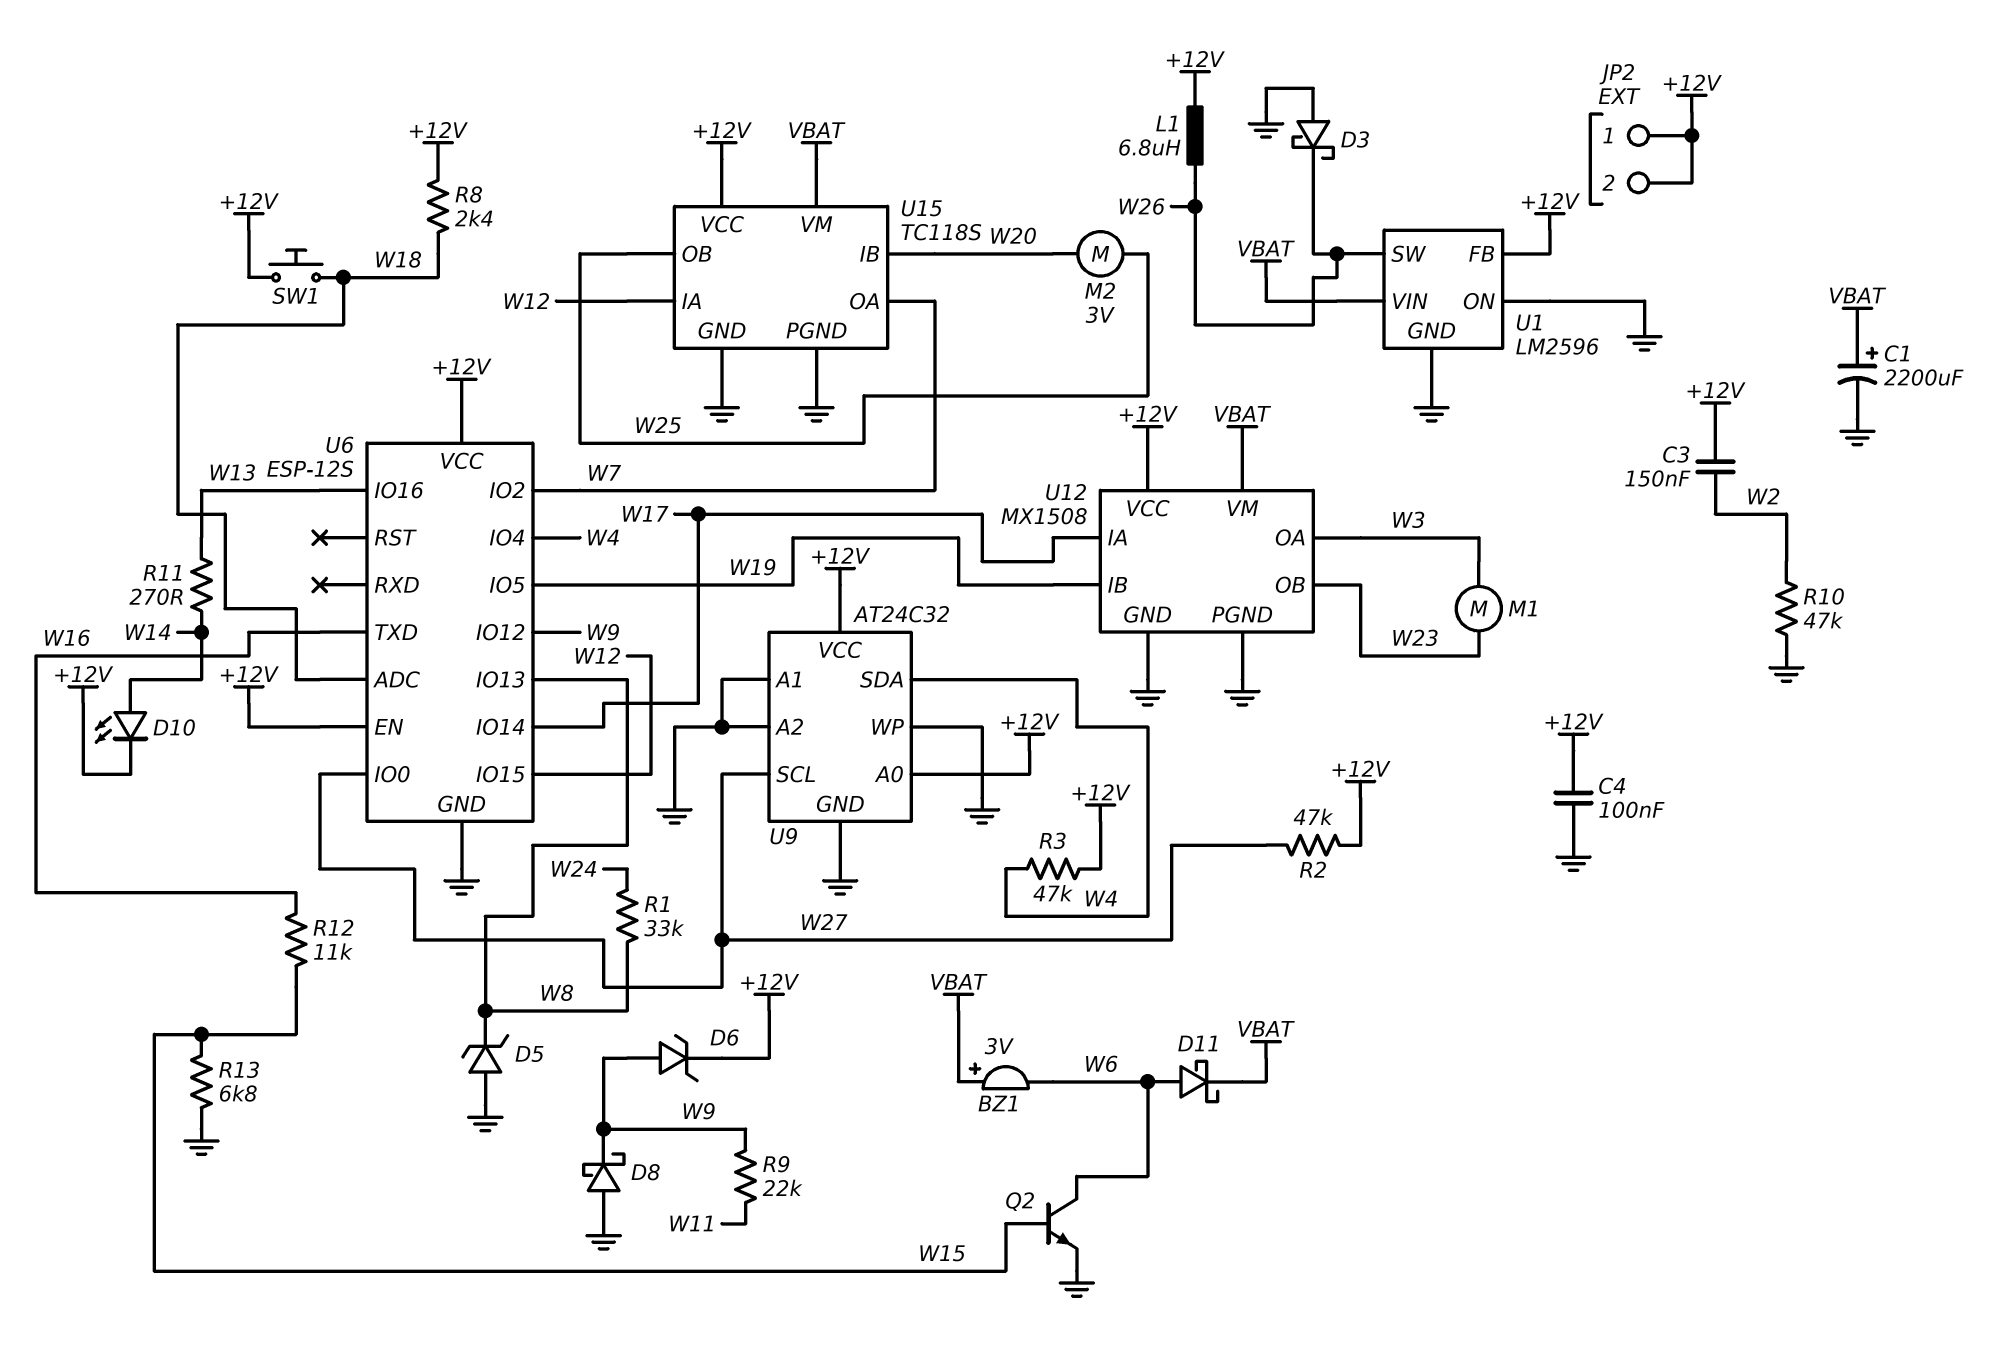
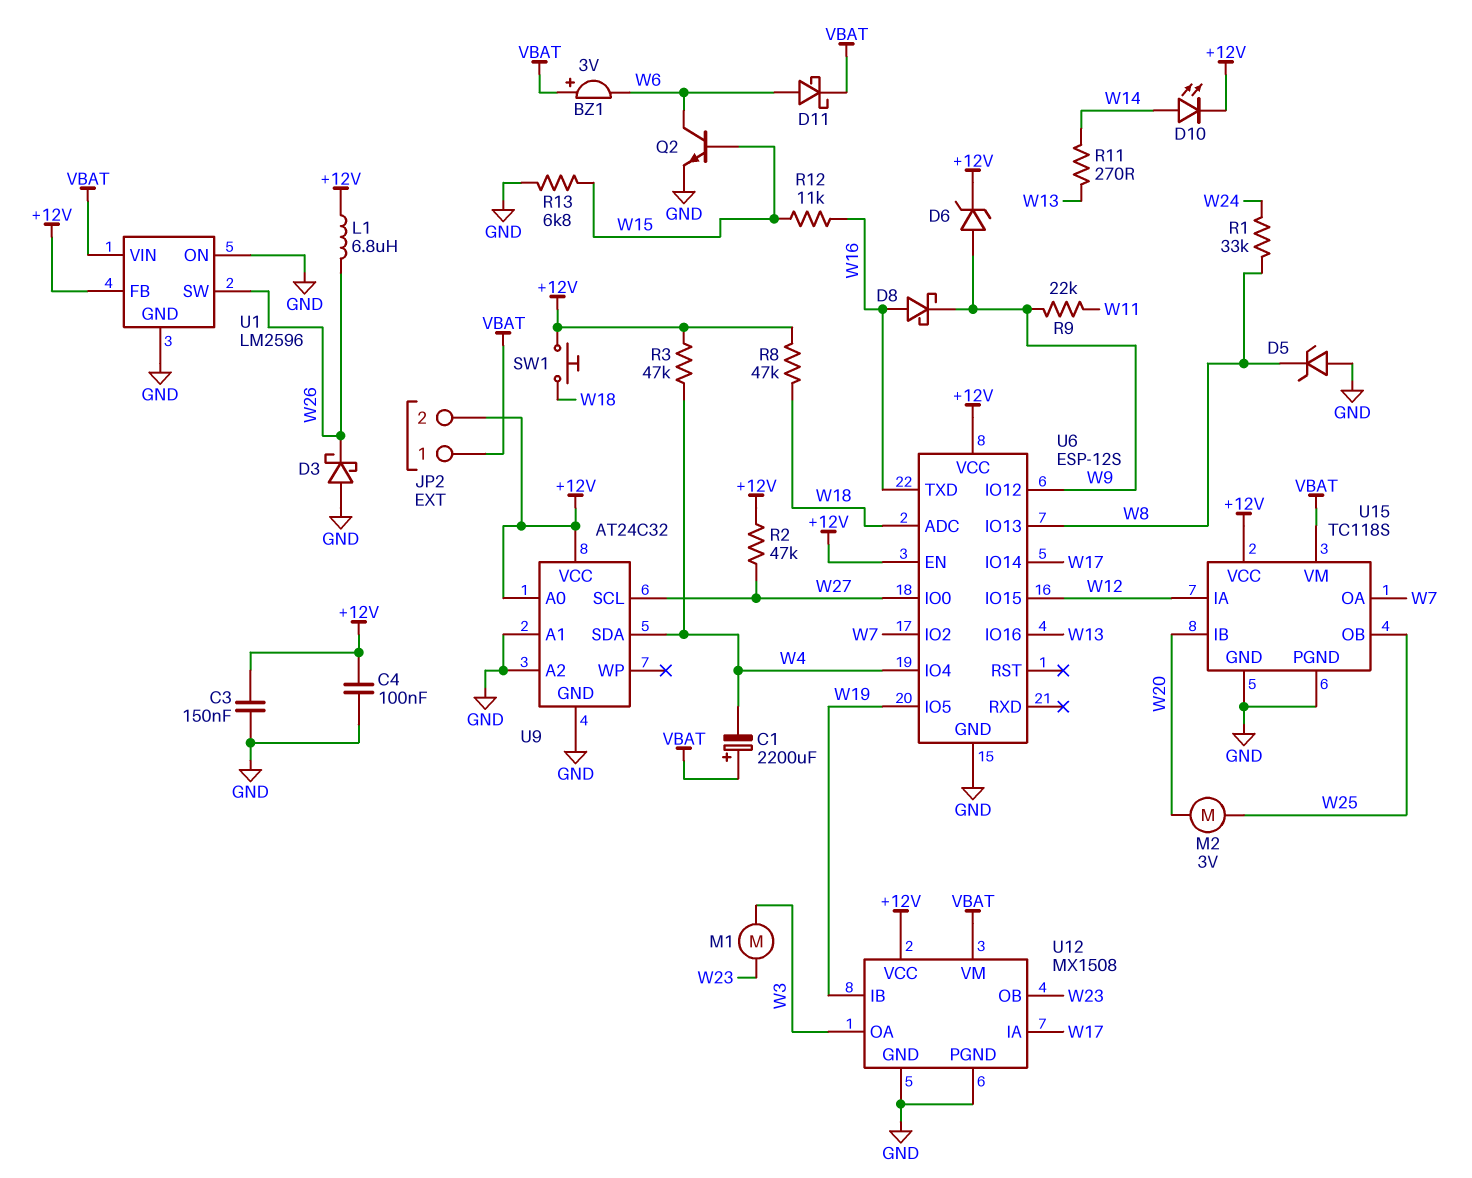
C1: 2200uF (plus VBAT, minus GND) -> 2200uF (plus VBAT, minus W4)
C3: 150nF (+12V, W2) -> 150nF (+12V, GND)
D8: schottky (A GND, K W9) -> schottky (A W16, K W9)
JP2 pin 1: +12V -> VBAT
R8: 2.4k (+12V, W18) -> 47k (+12V, W18)
R10: 47k (GND, W2) -> none
U9 pin WP: GND -> none

